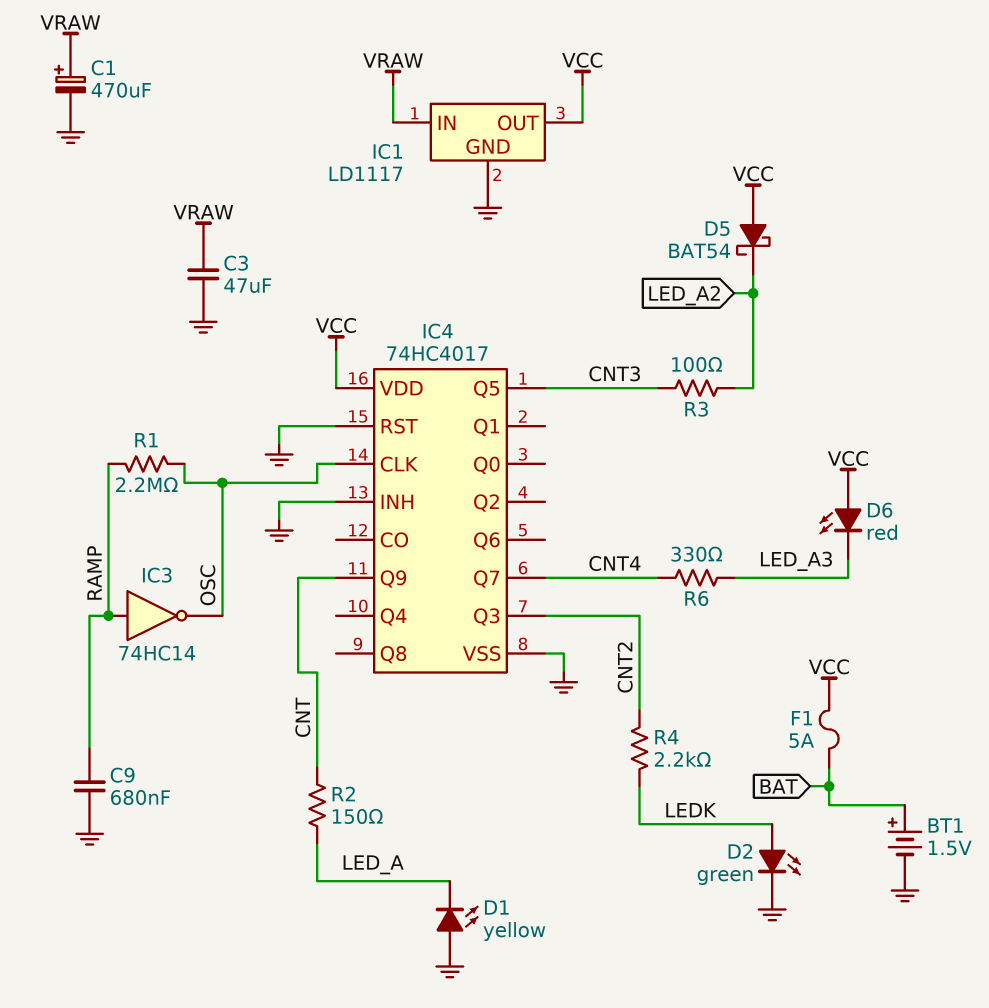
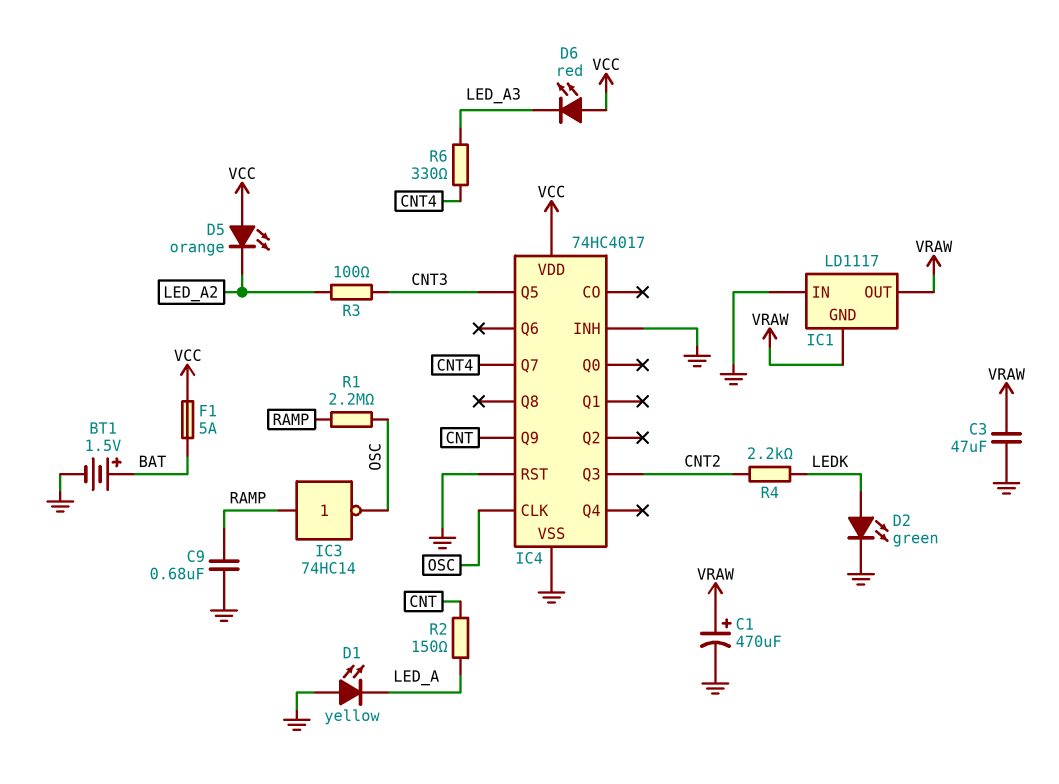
D5: schottky BAT54 (A VCC, K LED_A2) -> LED orange (A VCC, K LED_A2)
IC1 pin GND: GND -> VRAW
IC1 pin IN: VRAW -> GND
IC1 pin OUT: VCC -> VRAW

